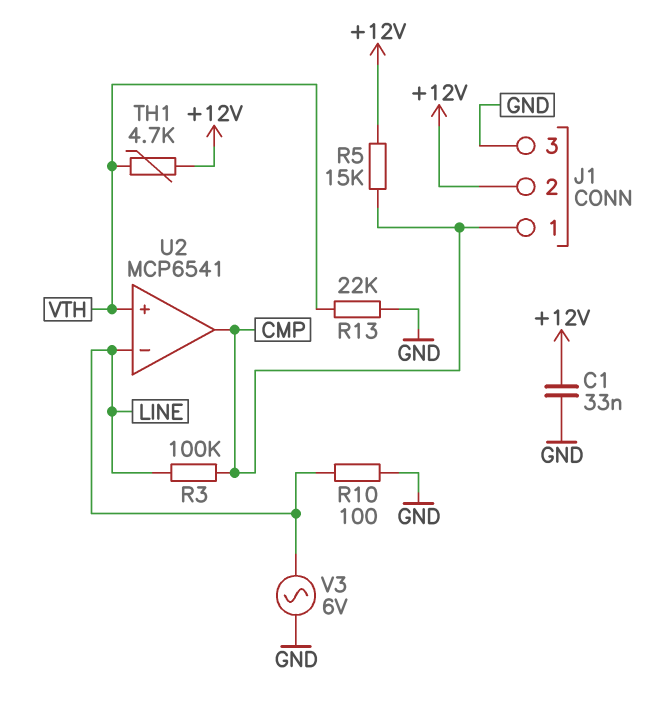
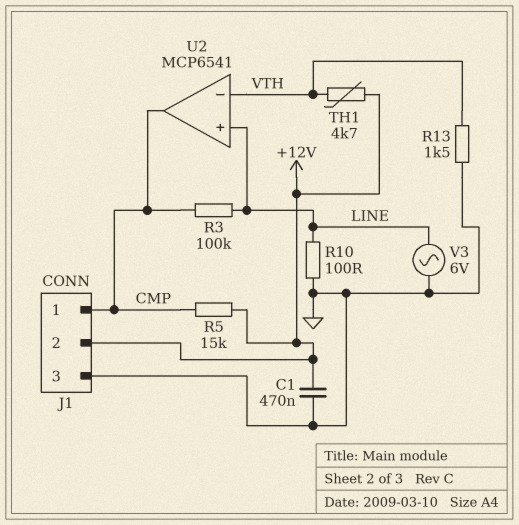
C1: 33nF (+12V, GND) -> 470nF (+12V, GND)
R13: 22k (GND, VTH) -> 1.5k (GND, VTH)
U2 pin in+: VTH -> LINE
U2 pin in-: LINE -> VTH

